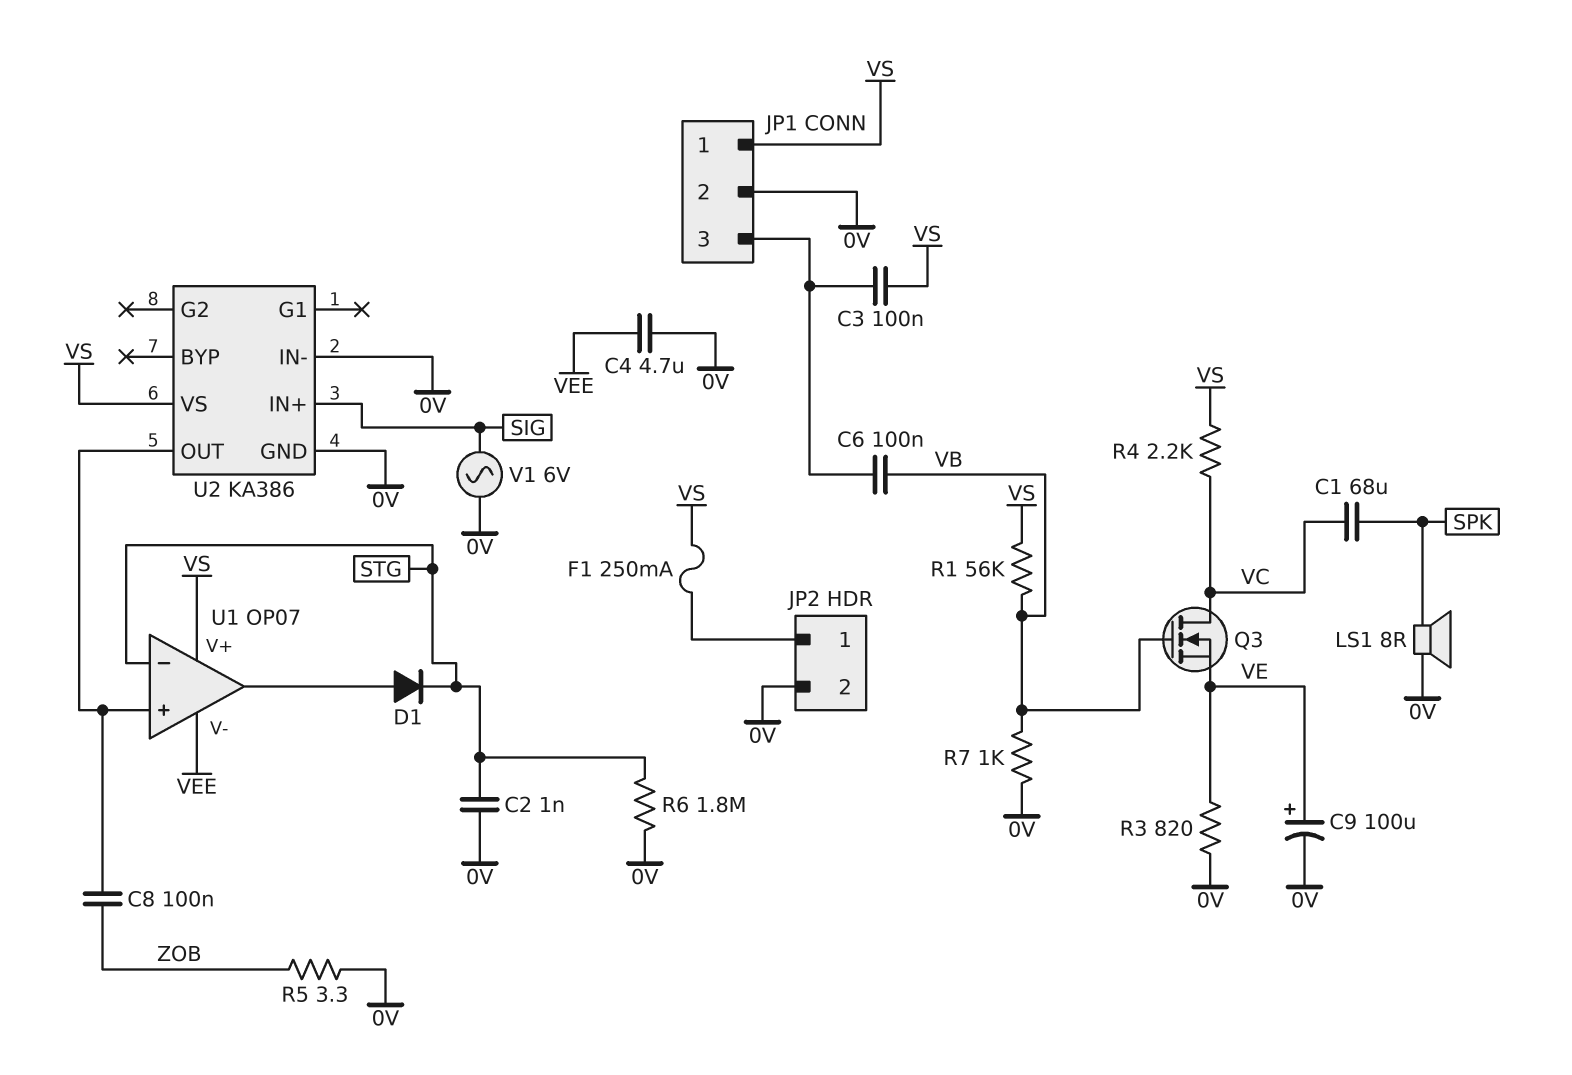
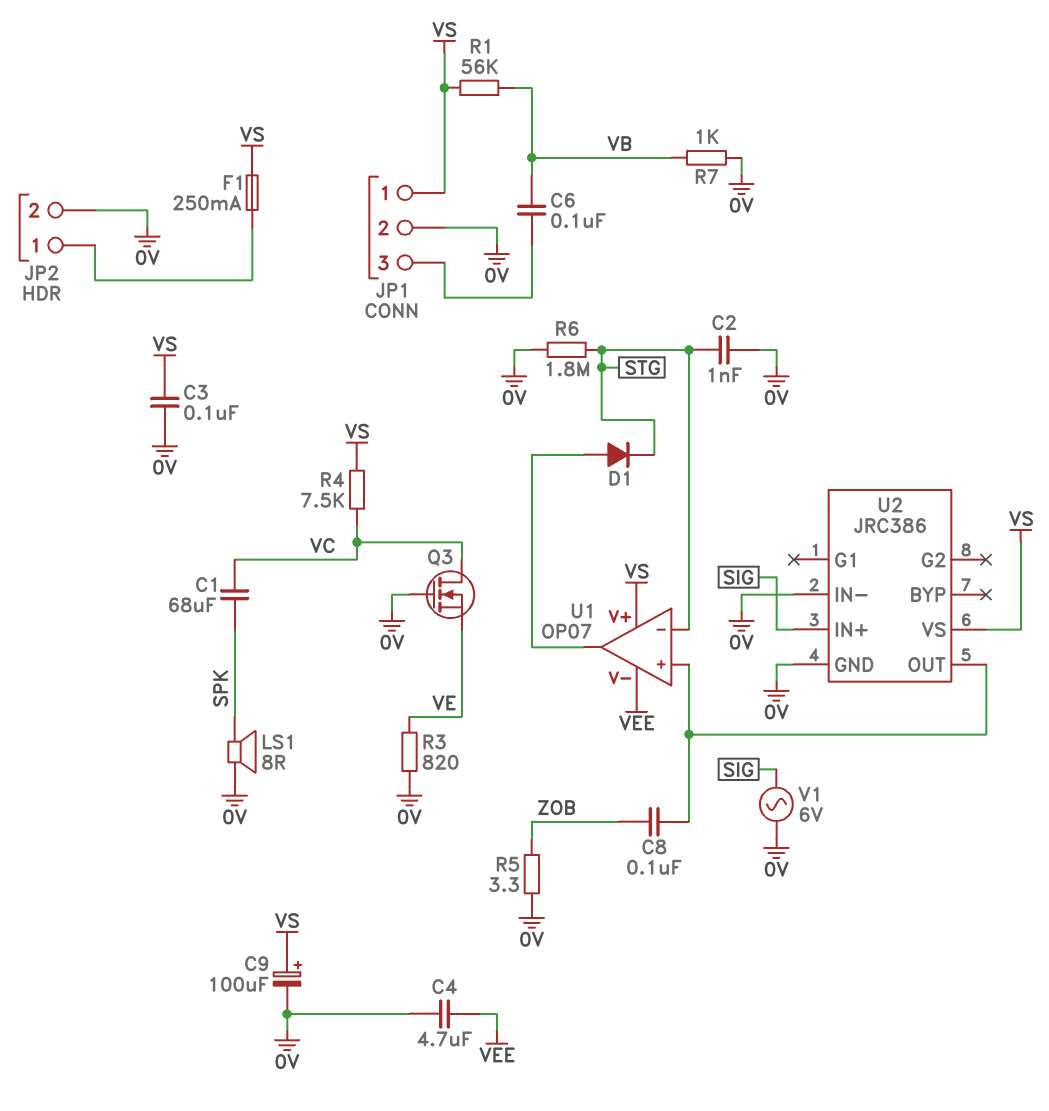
C3: 100nF (JP1/3, VS) -> 100nF (0V, VS)
C9: 100uF (plus VE, minus 0V) -> 100uF (plus VS, minus 0V)
Q3: NMOS (G VB, D VC, S VE) -> NMOS (G 0V, D VC, S VE)
R4: 2.2k (VC, VS) -> 7.5k (VC, VS)
U2: KA386 -> JRC386

